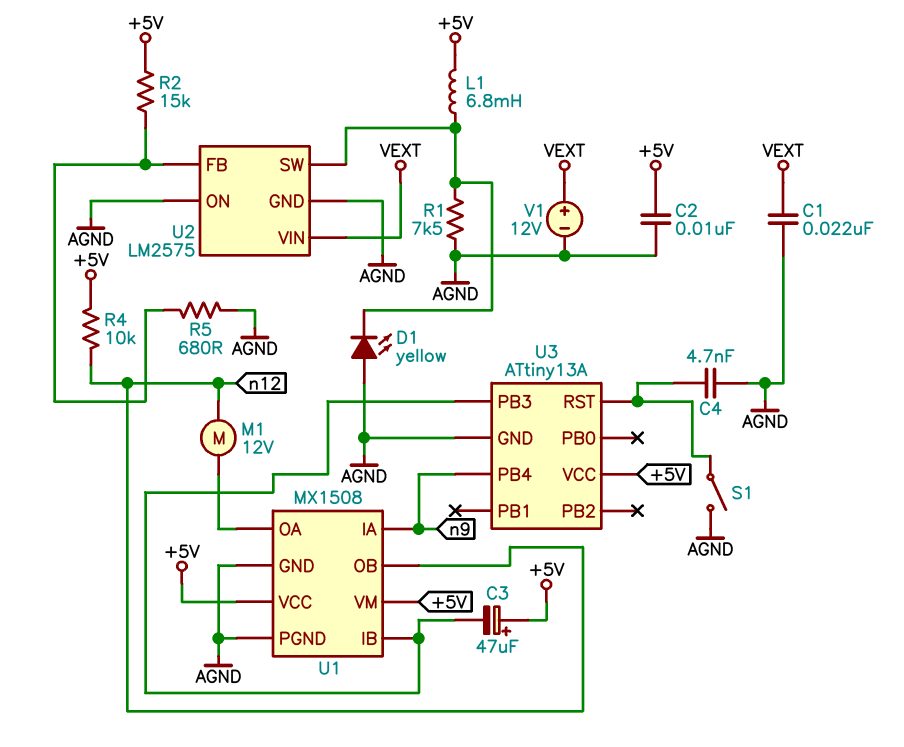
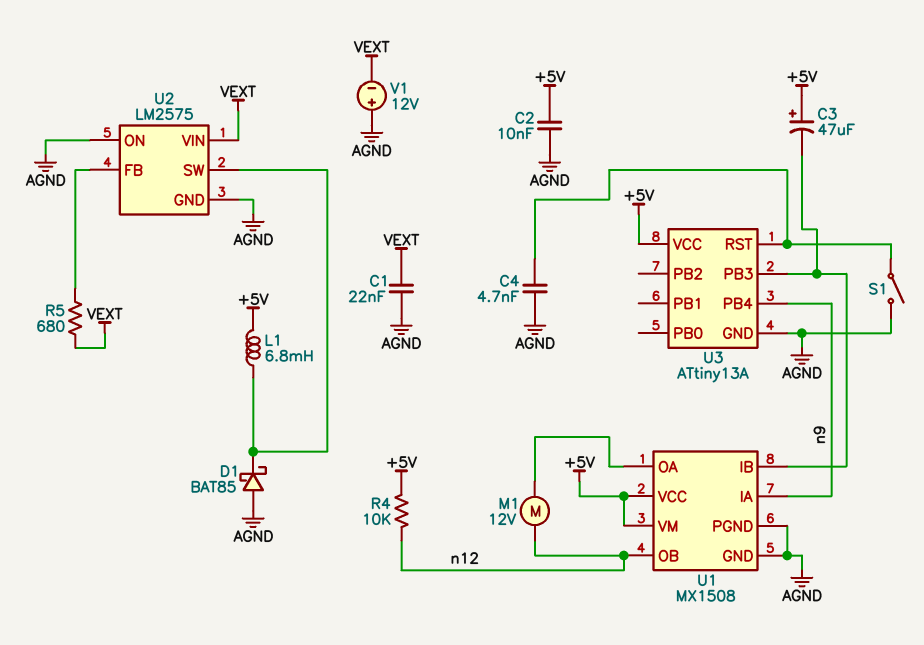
D1: LED yellow (A AGND, K U2/SW) -> schottky BAT85 (A AGND, K U2/SW)
R1: 7.5k (AGND, U2/SW) -> none
R2: 15k (+5V, U2/FB) -> none
R5: 680 (AGND, U2/FB) -> 680 (U2/FB, VEXT)
V1: 12V (plus VEXT, minus AGND) -> 12V (plus AGND, minus VEXT)

